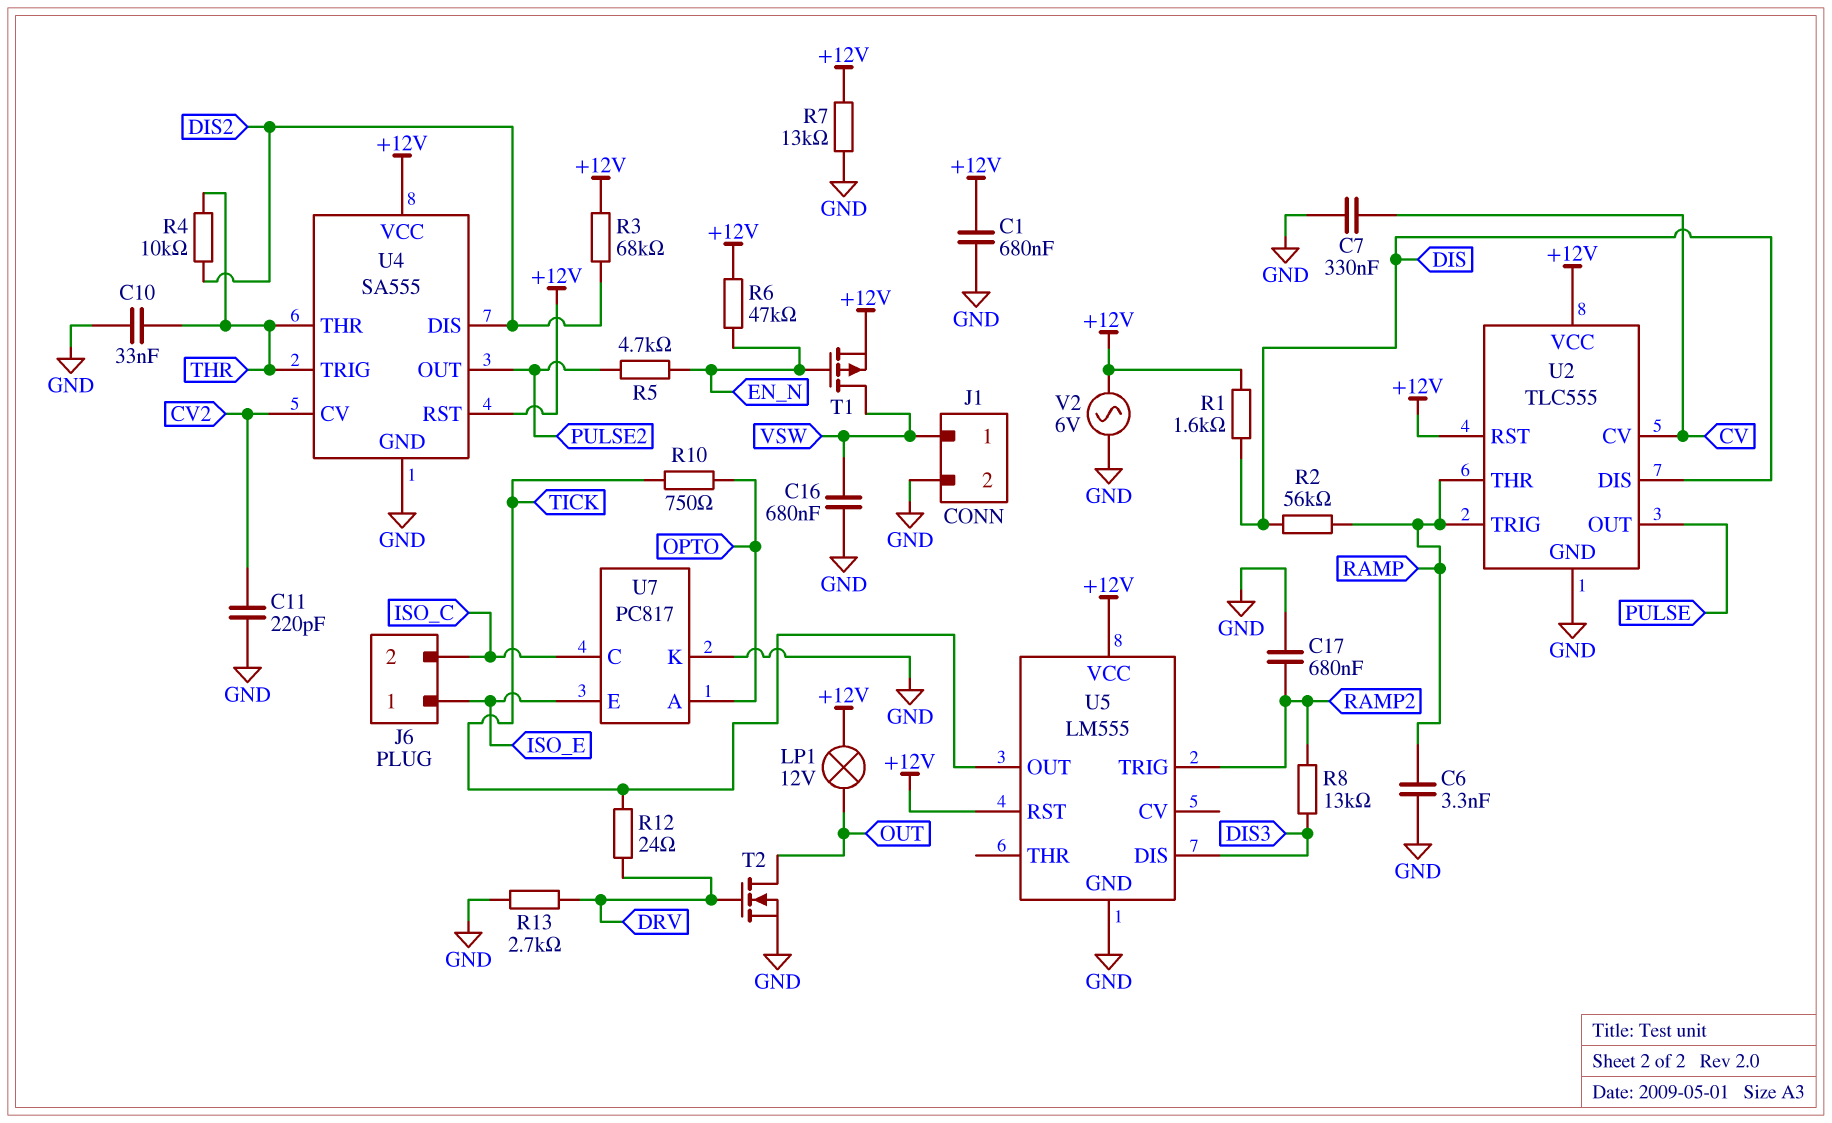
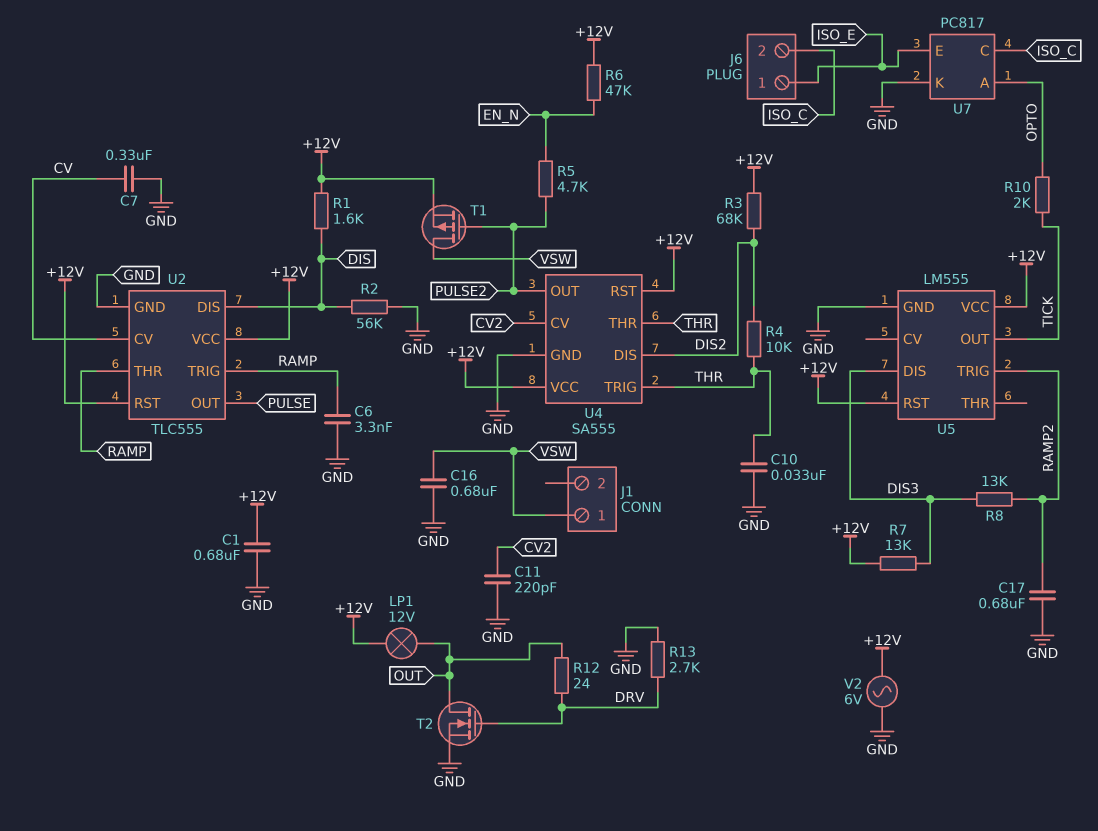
J1 pin 2: GND -> none
R2: 56k (DIS, RAMP) -> 56k (DIS, GND)
R7: 13k (+12V, GND) -> 13k (+12V, DIS3)
R10: 750 (OPTO, TICK) -> 2k (OPTO, TICK)
R12: 24 (DRV, TICK) -> 24 (DRV, OUT)
T1: PMOS (G EN_N, D VSW, S +12V) -> PMOS (G PULSE2, D VSW, S +12V)

